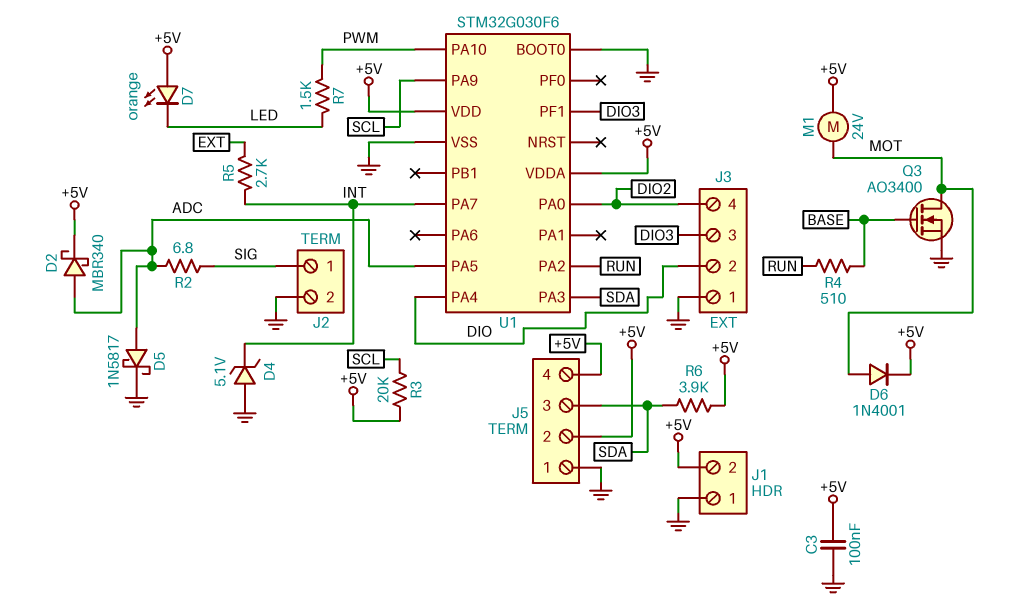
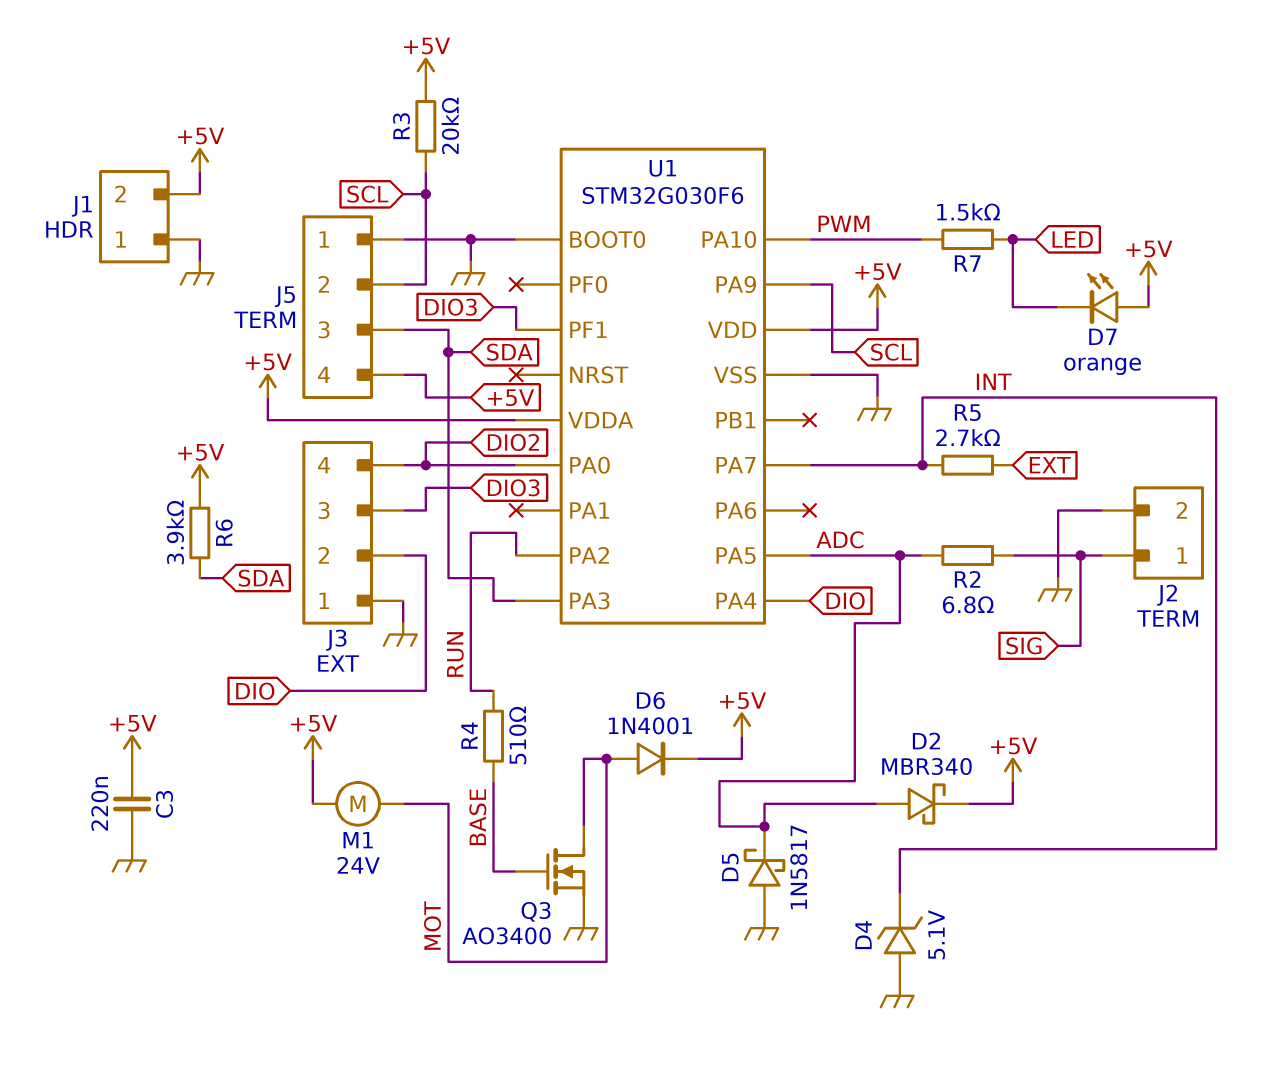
C3: 100nF (+5V, GND) -> 220nF (+5V, GND)
D5: schottky 1N5817 (A ADC, K GND) -> schottky 1N5817 (A GND, K ADC)
J5 pin 2: +5V -> SCL

